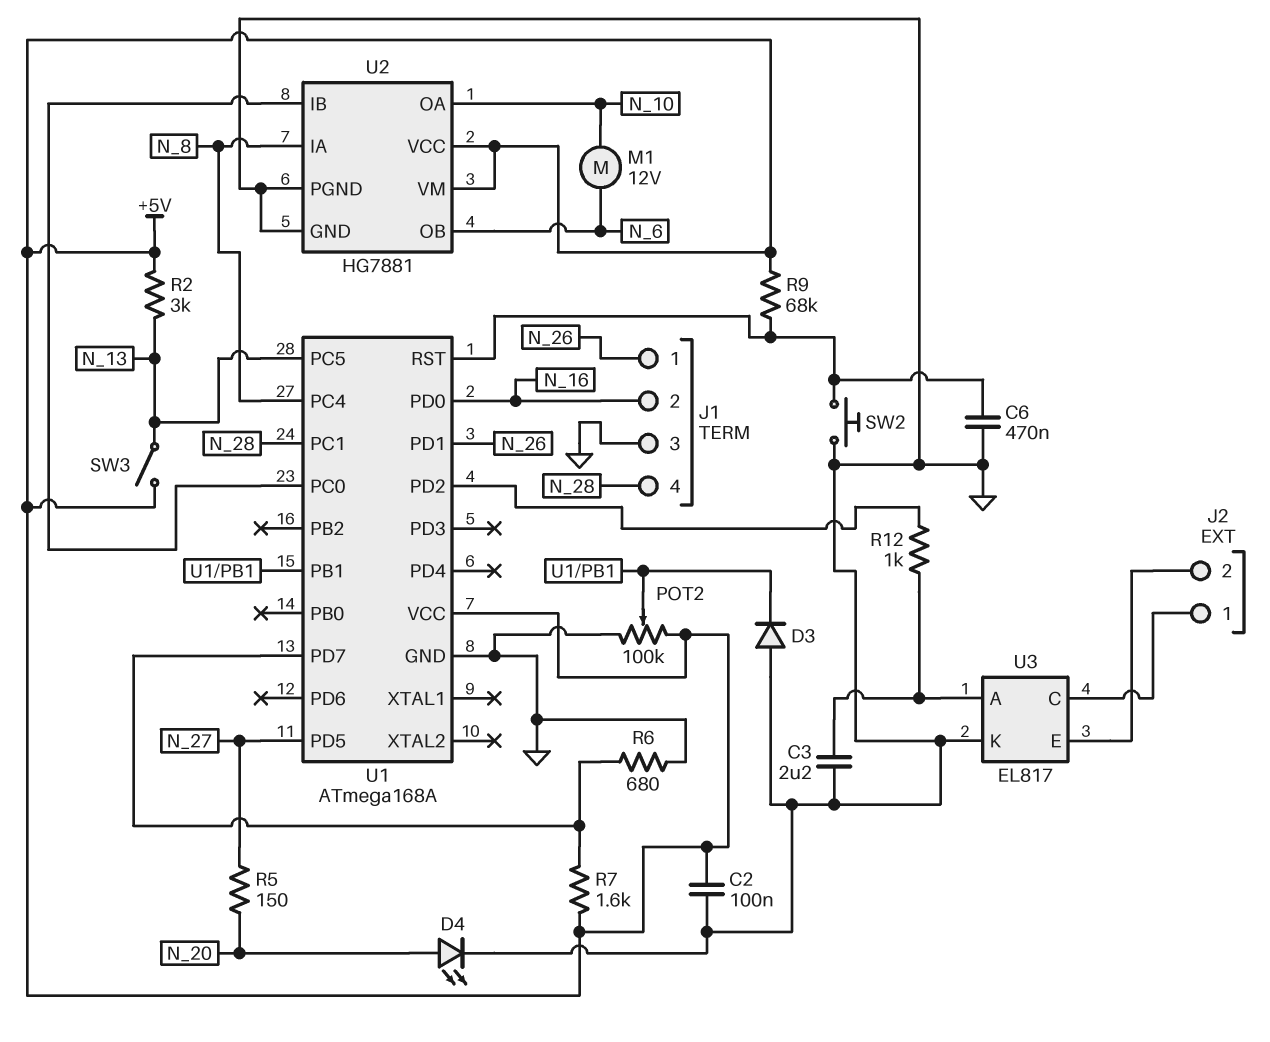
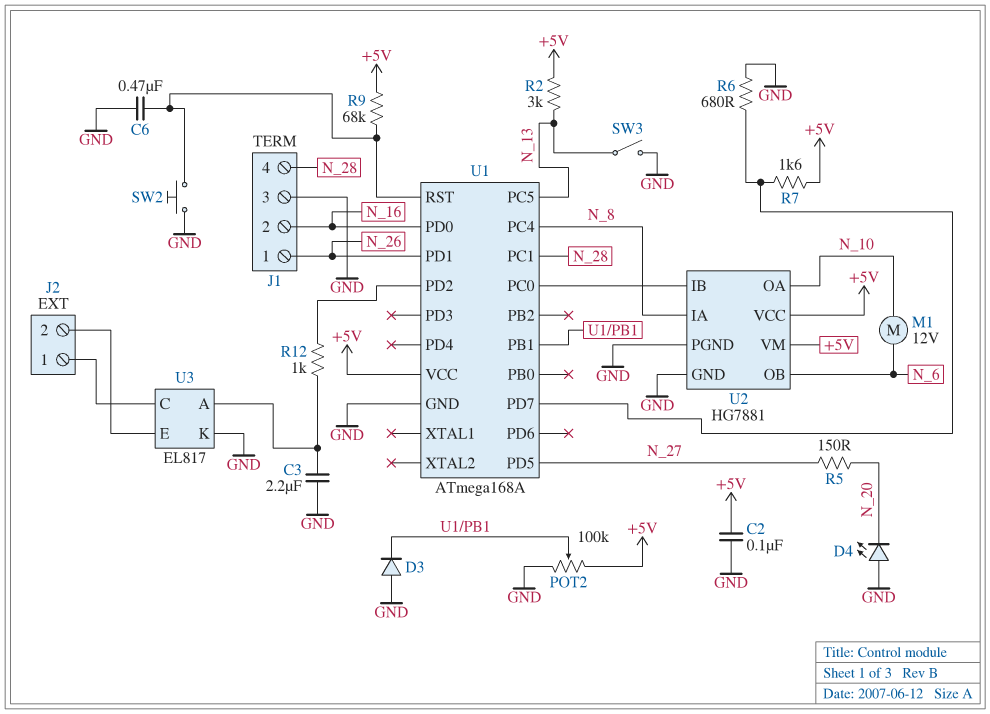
D4: LED (A N_20, K GND) -> LED (A GND, K N_20)
SW3: switch (+5V, N_13) -> switch (GND, N_13)

